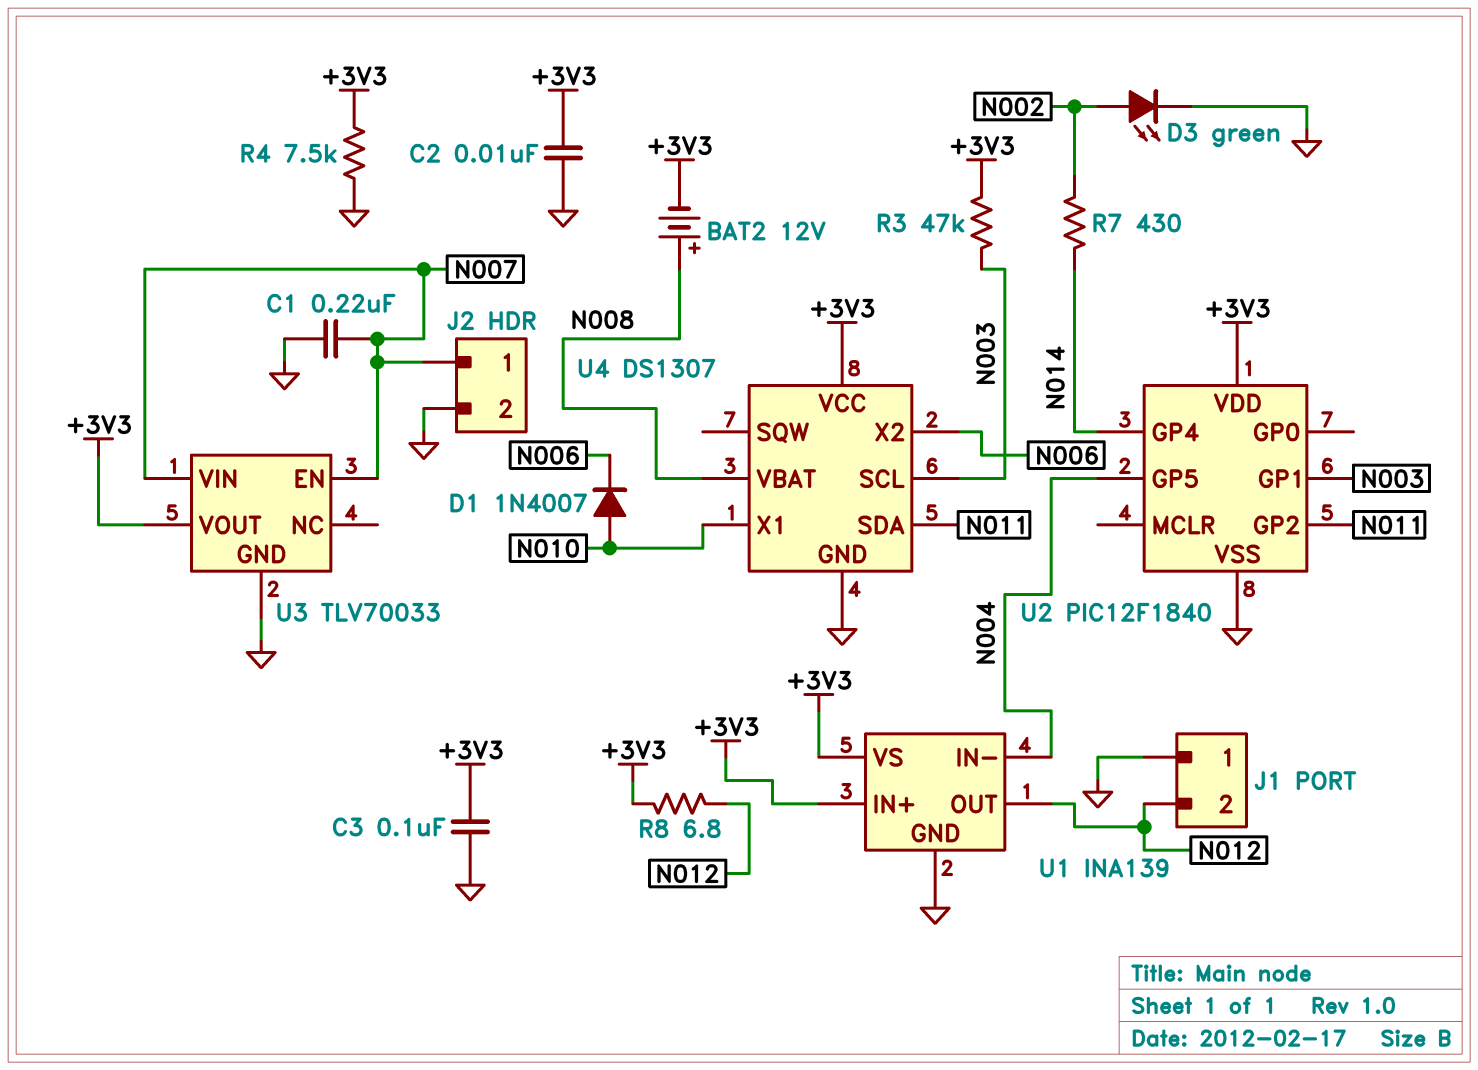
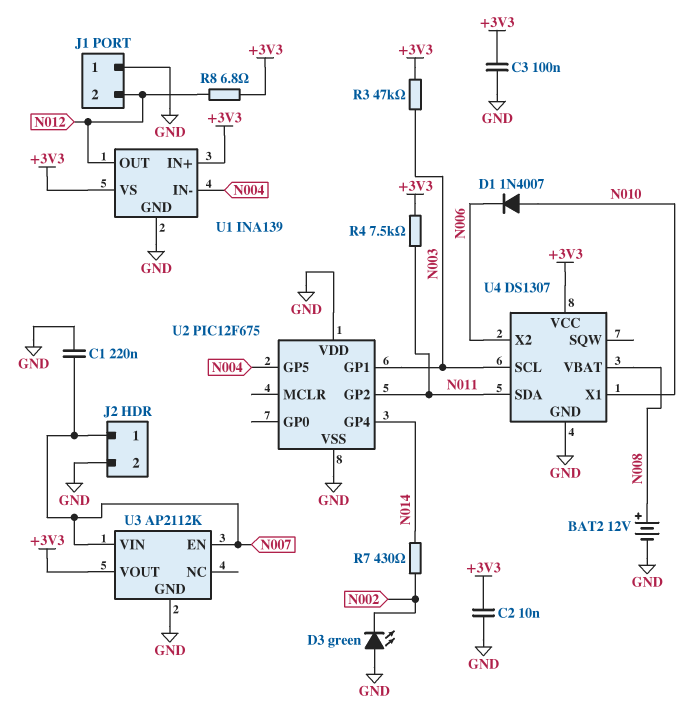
BAT2: 12V (plus N008, minus +3V3) -> 12V (plus N008, minus GND)
D3: LED green (A N002, K GND) -> LED green (A GND, K N002)
R4: 7.5k (+3V3, GND) -> 7.5k (+3V3, N011)
U2: PIC12F1840 -> PIC12F675
U2 pin VDD: +3V3 -> GND
U3: TLV70033 -> AP2112K

